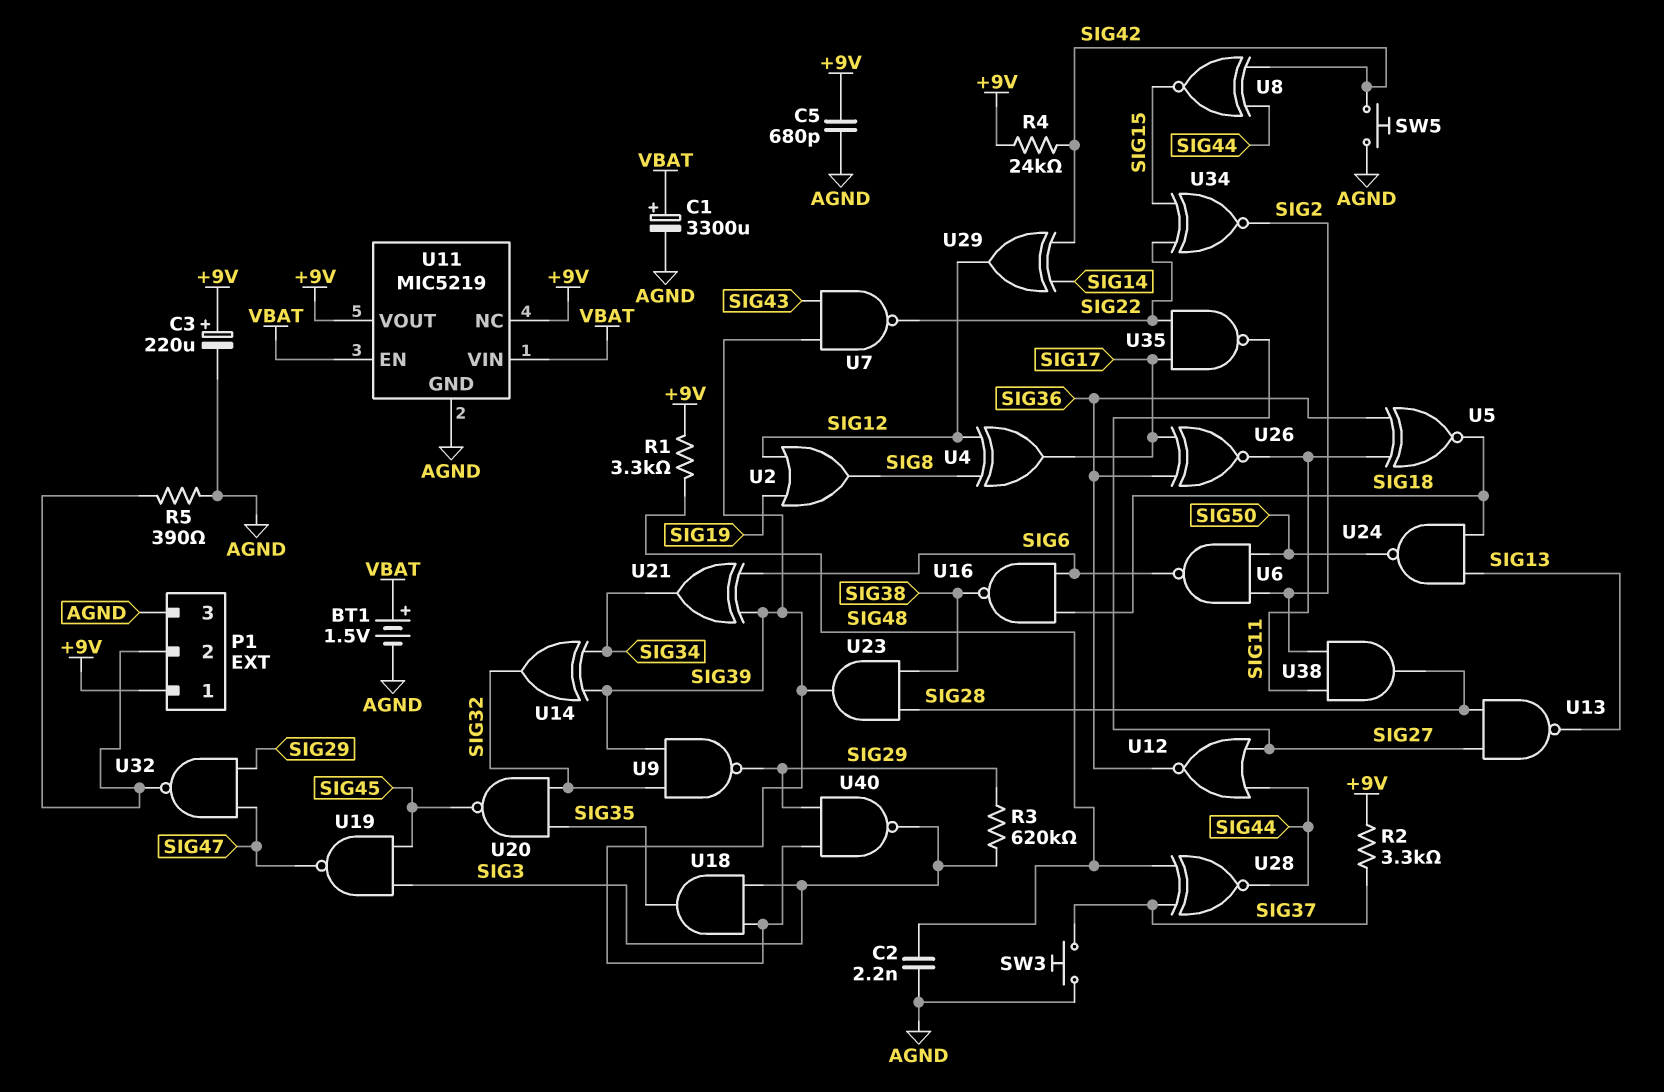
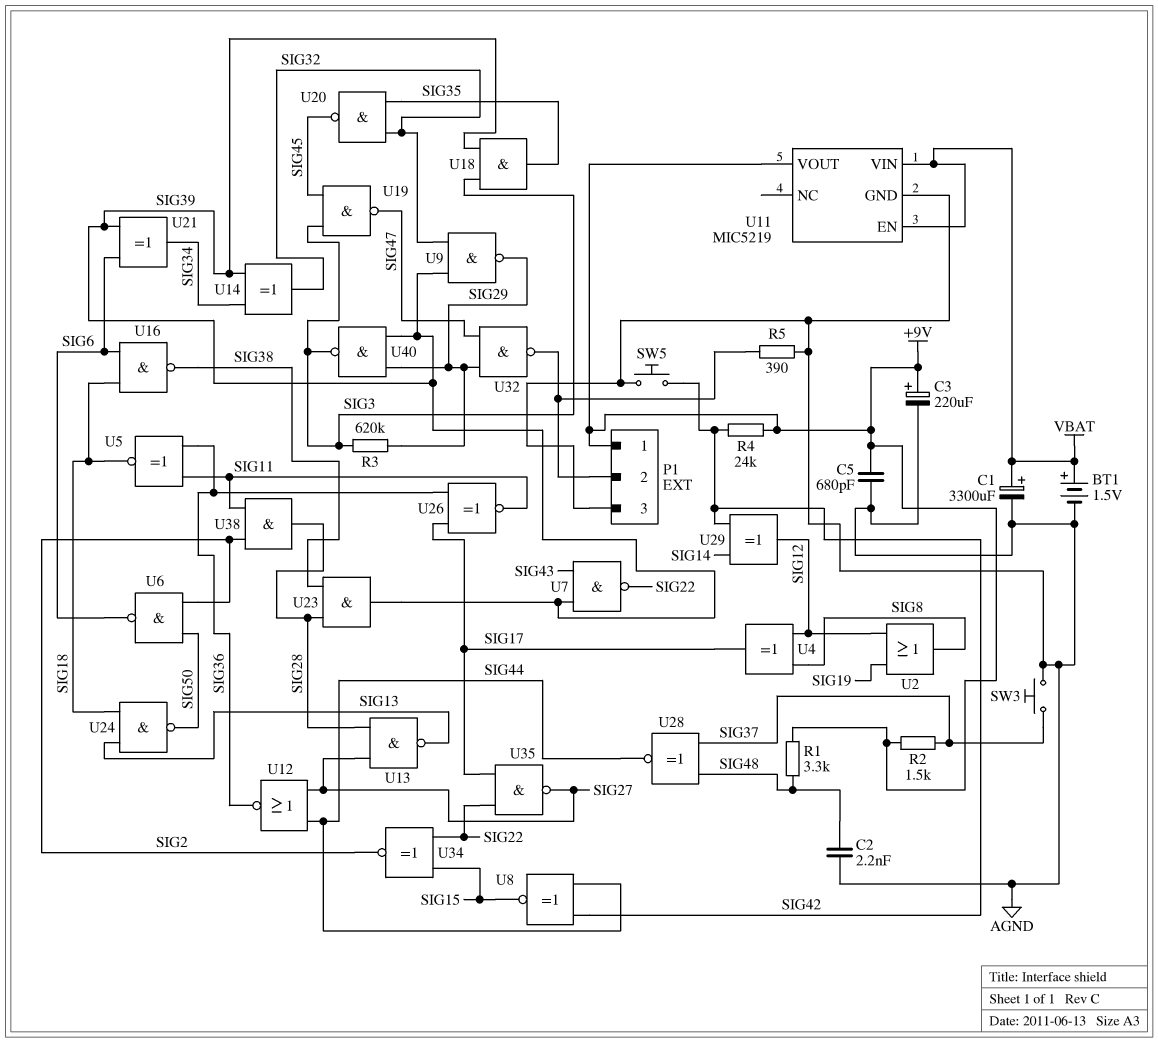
R2: 3.3k (+9V, SIG37) -> 1.5k (+9V, SIG37)
U11 pin NC: +9V -> none

